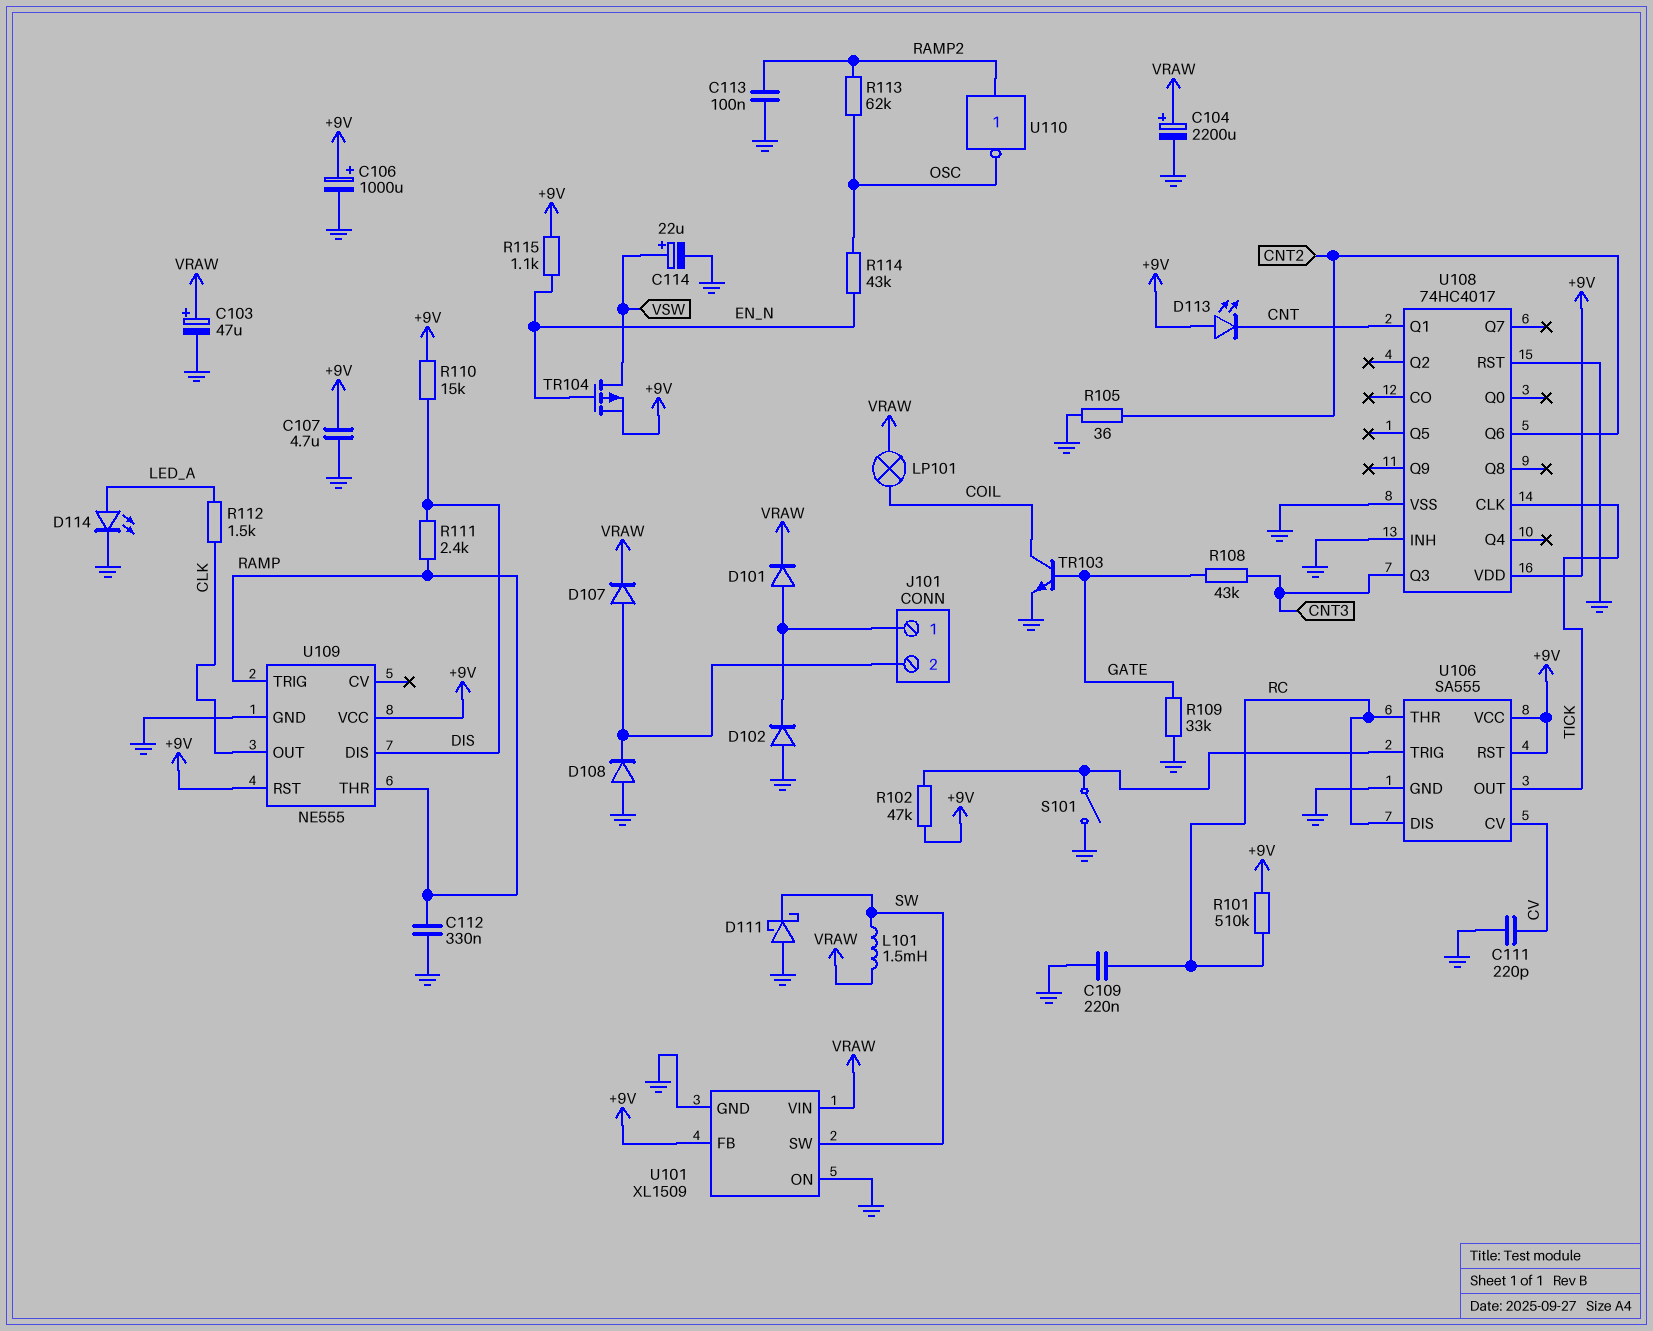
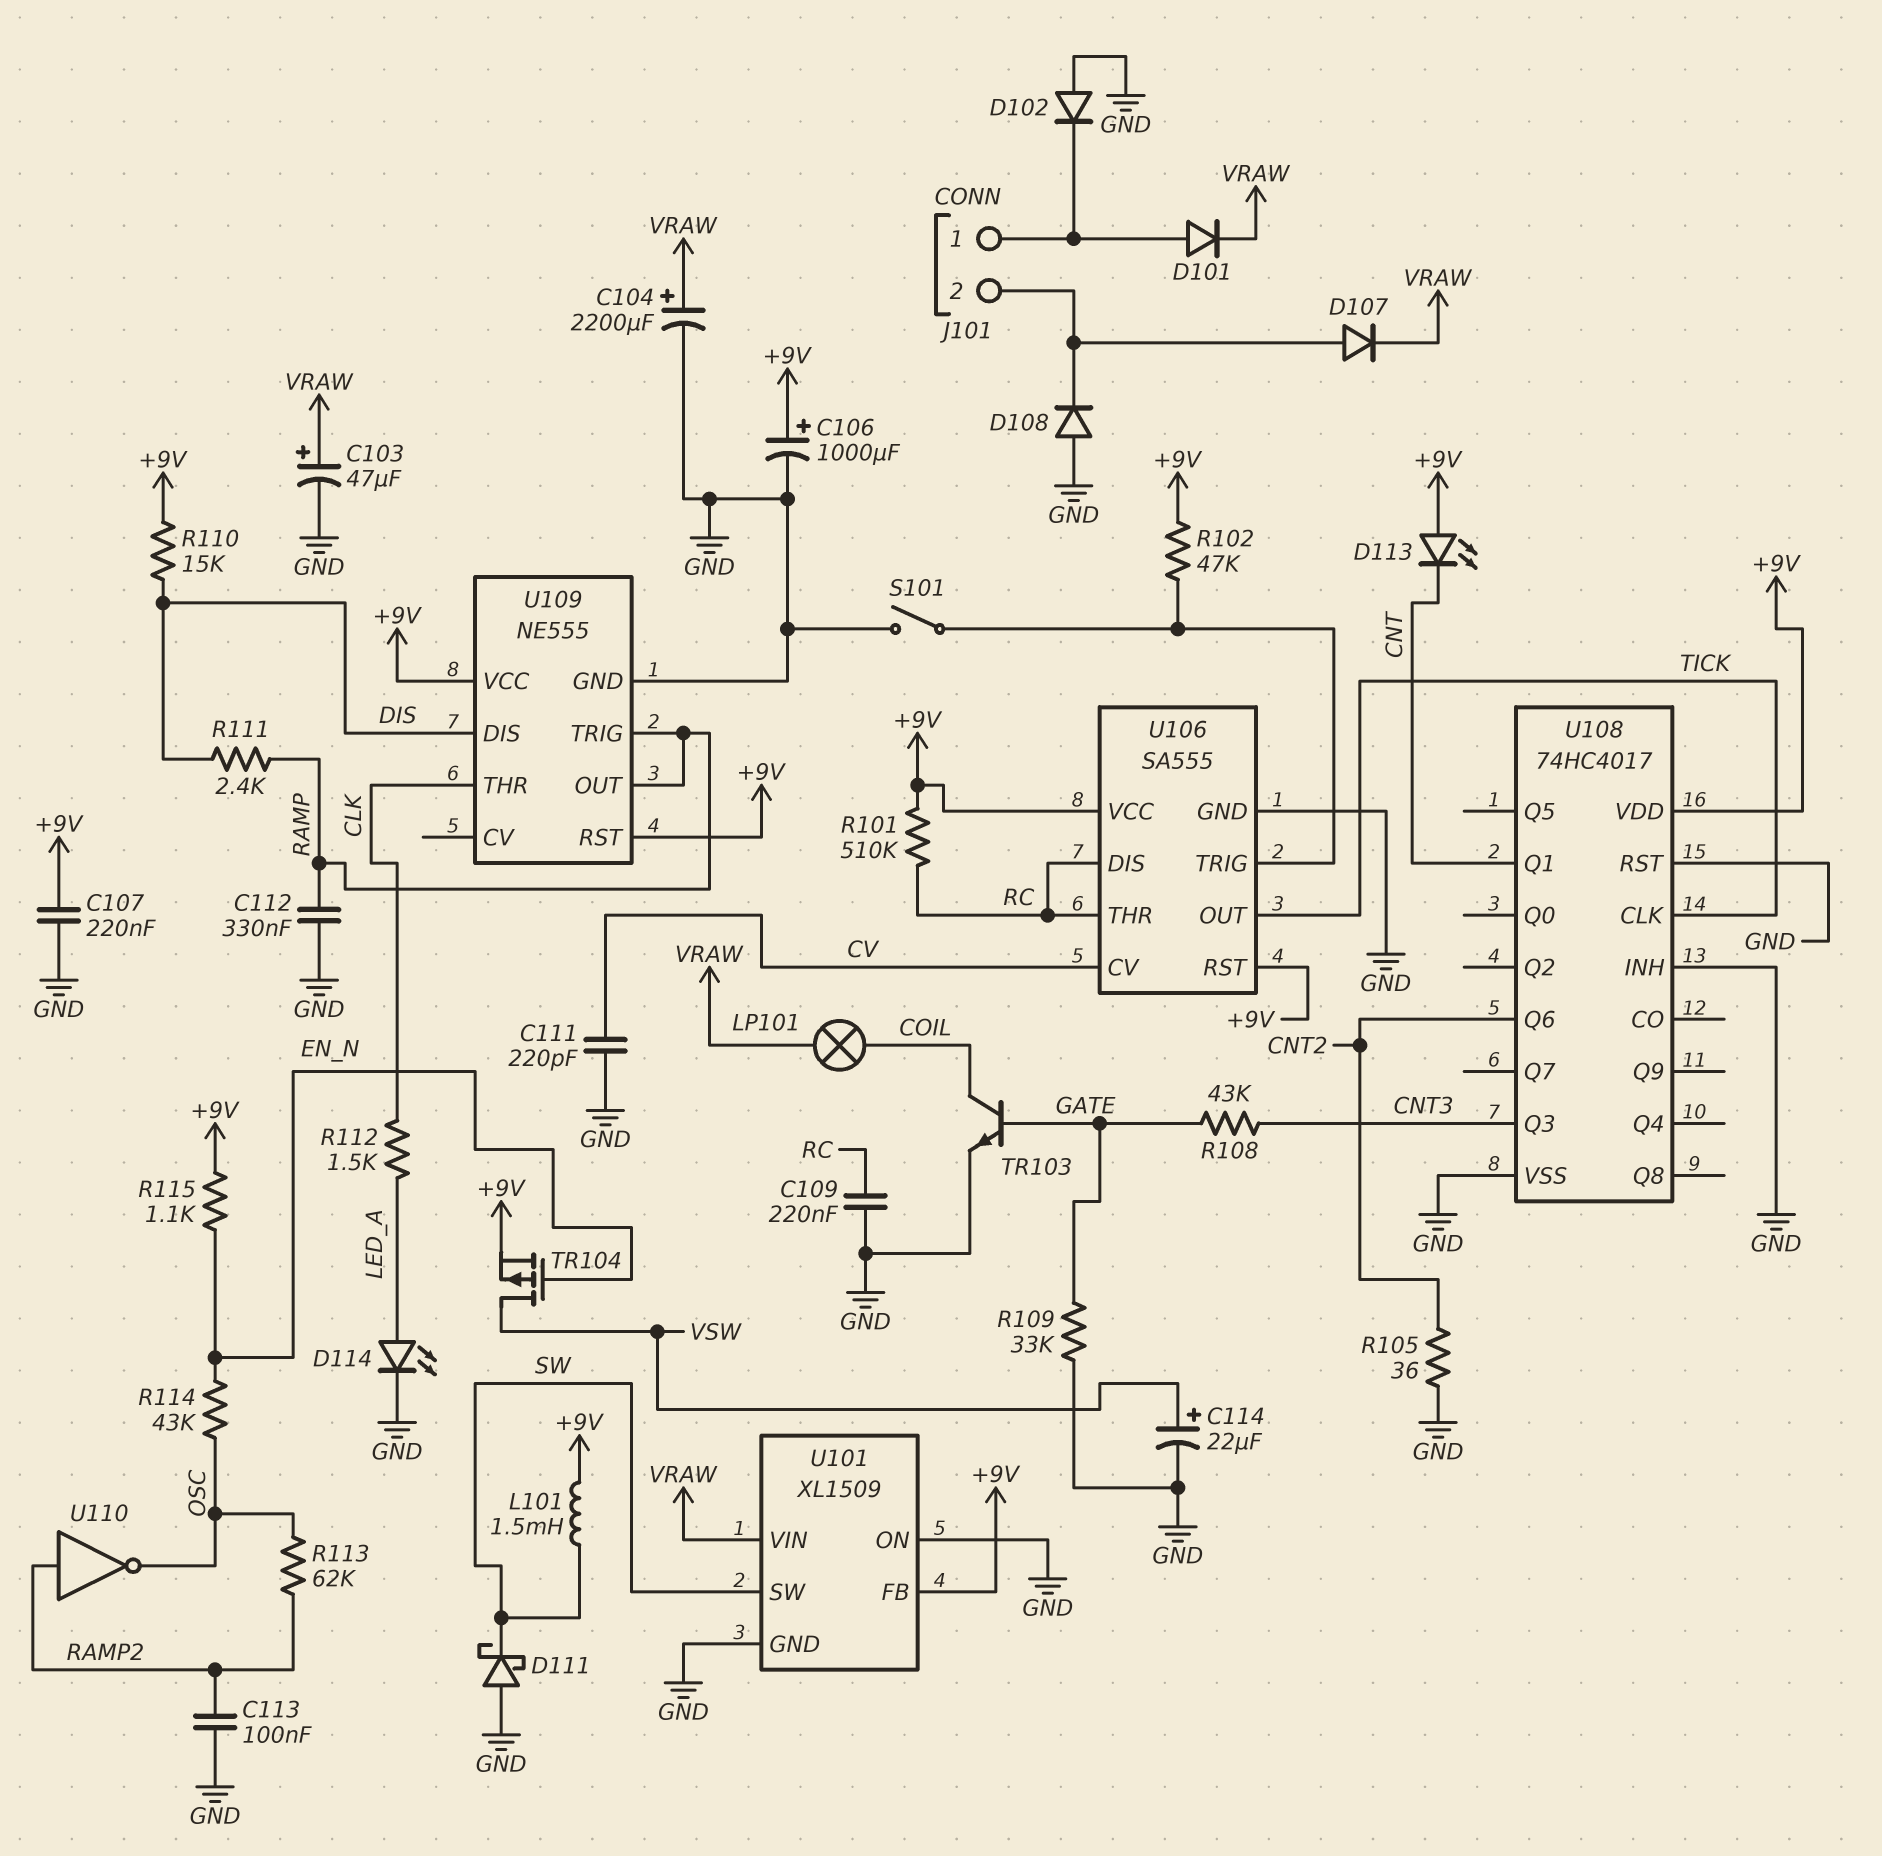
C107: 4.7uF (+9V, GND) -> 220nF (+9V, GND)
L101: 1.5mH (SW, VRAW) -> 1.5mH (+9V, SW)
U109 pin OUT: CLK -> RAMP
U109 pin THR: RAMP -> CLK

